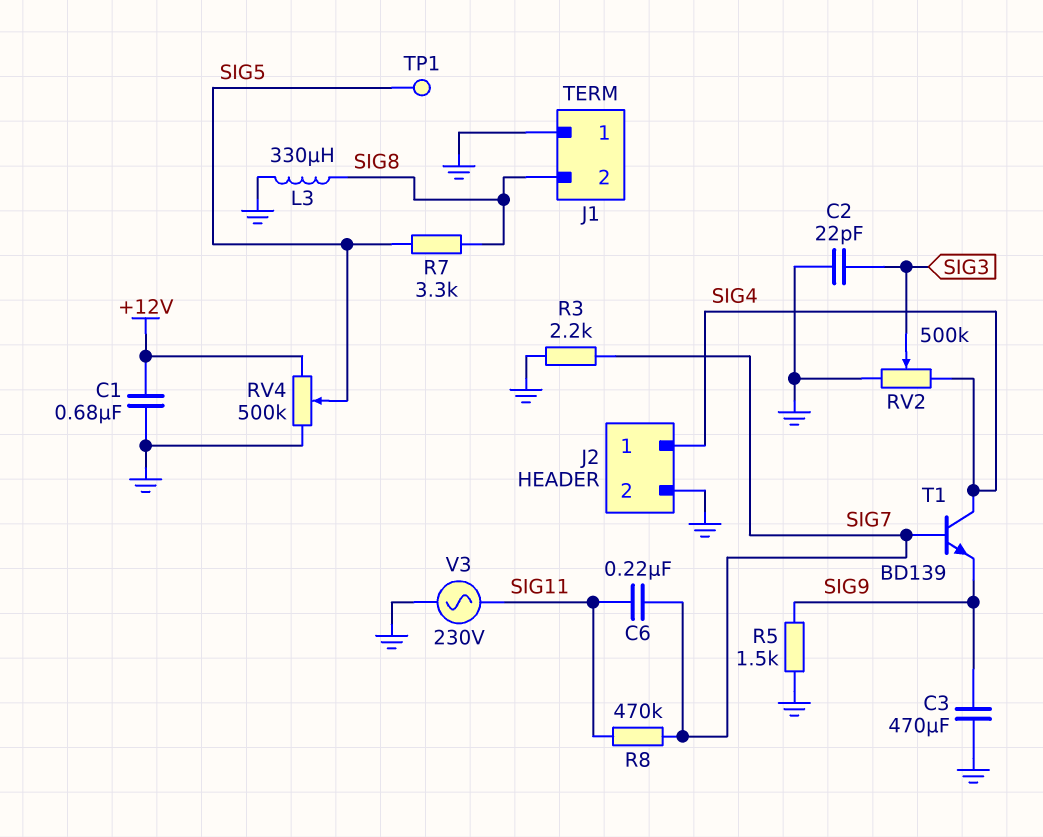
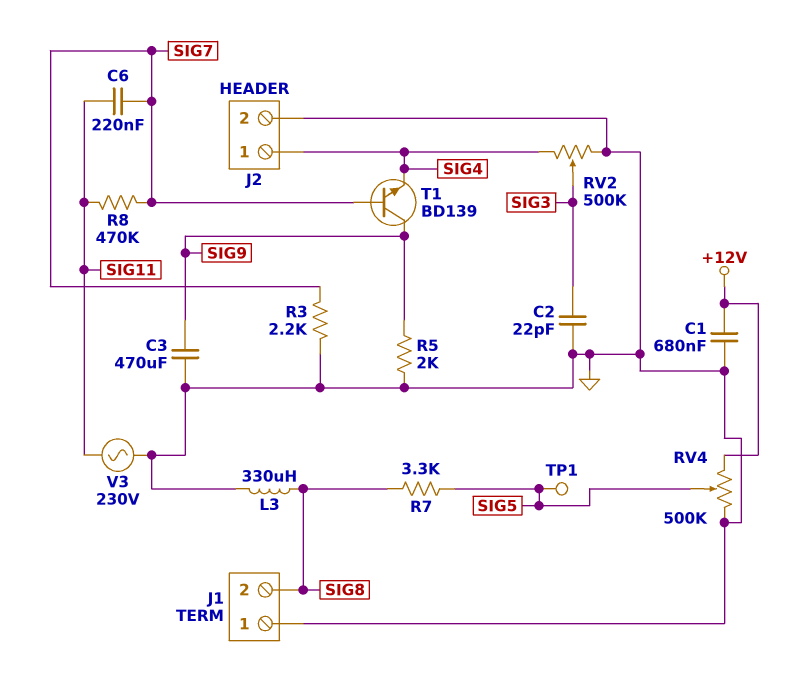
R5: 1.5k (GND, SIG9) -> 2k (GND, SIG9)
T1: NPN BD139 (B SIG7, C SIG4, E SIG9) -> NPN BD139 (B SIG7, C SIG9, E SIG4)

